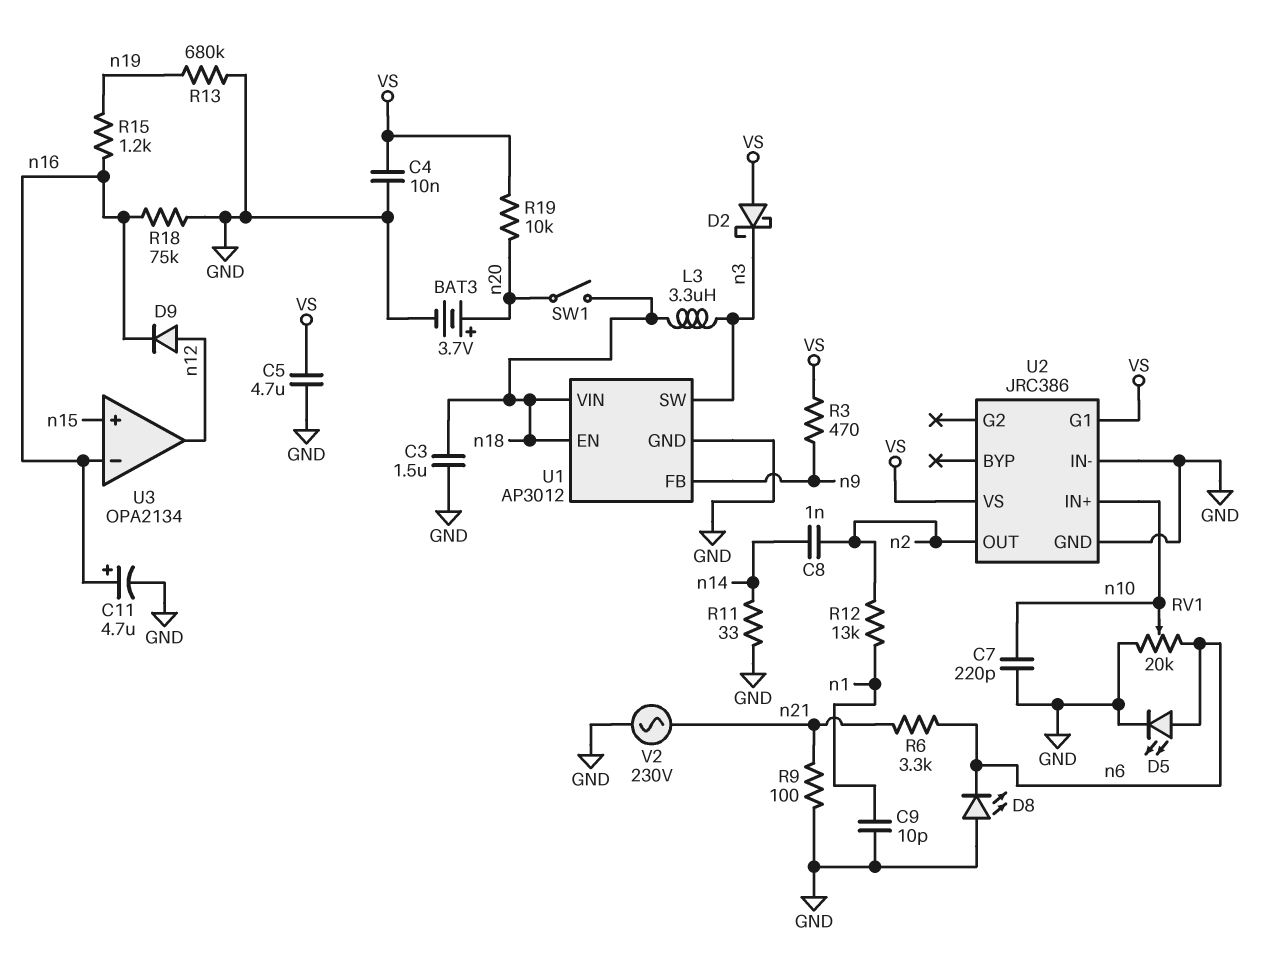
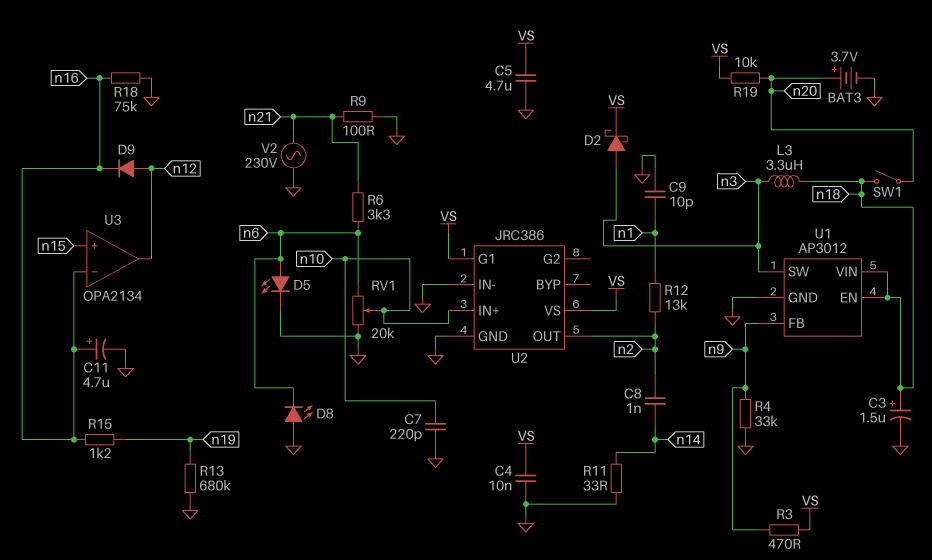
C3: 1.5uF (GND, n18) -> 1.5uF (plus n18, minus GND)
D2: schottky (A VS, K n3) -> schottky (A n3, K VS)
R4: none -> 33k (GND, n9)

